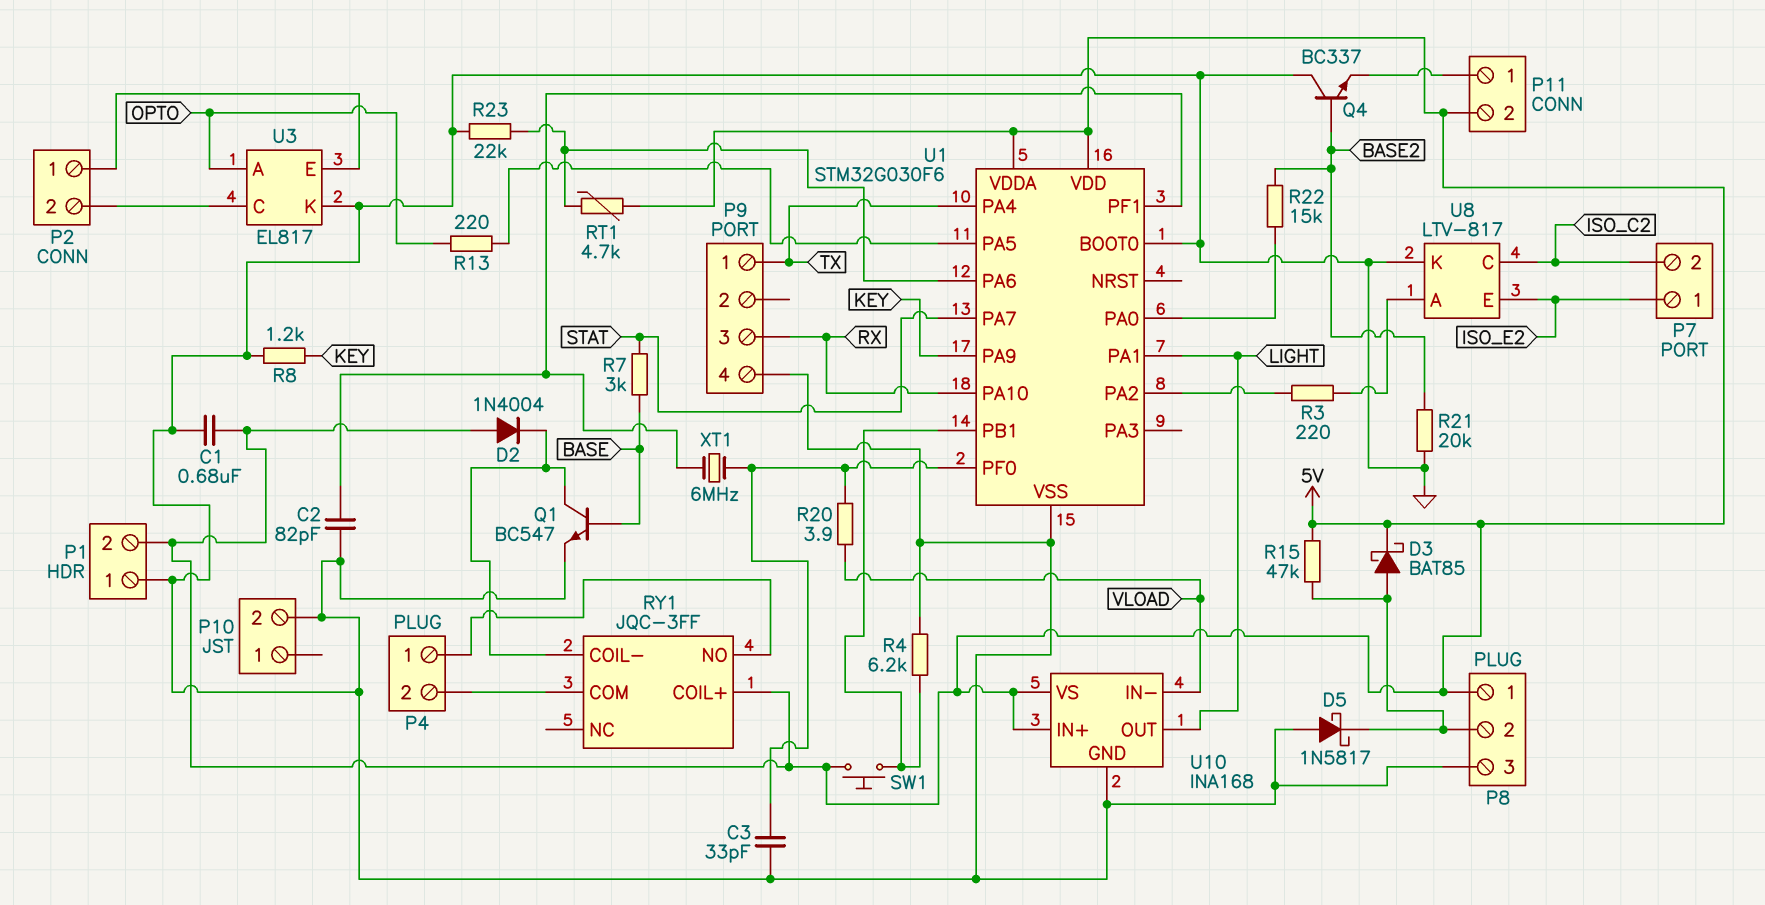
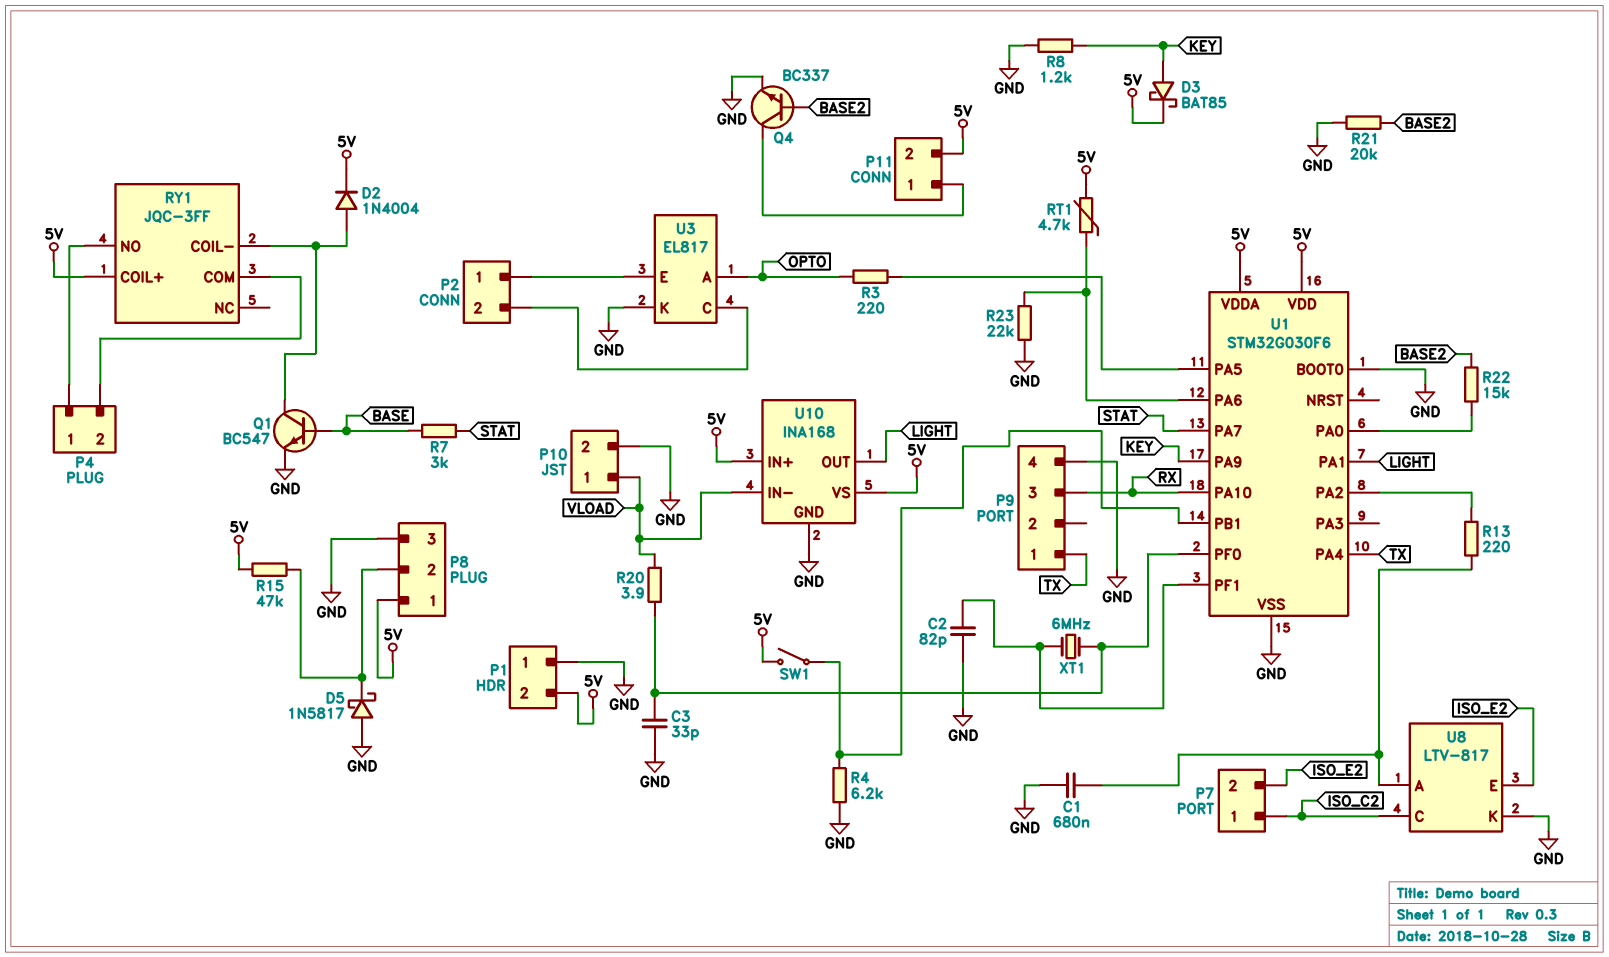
C1: 680nF (5V, GND) -> 680nF (GND, U8/A)
D2: diode 1N4004 (A 5V, K RY1/COIL-) -> diode 1N4004 (A RY1/COIL-, K 5V)
D3: schottky BAT85 (A P8/2, K 5V) -> schottky BAT85 (A KEY, K 5V)
P7 pin 1: ISO_E2 -> ISO_C2
P7 pin 2: ISO_C2 -> ISO_E2
P10 pin 1: none -> VLOAD
Q4: NPN BC337 (B BASE2, C GND, E P11/1) -> NPN BC337 (B BASE2, C P11/1, E GND)
R3: 220 (U1/PA2, U8/A) -> 220 (OPTO, U1/PA5)
R13: 220 (OPTO, U1/PA5) -> 220 (U1/PA2, U8/A)
SW1: button (5V, U1/PB1) -> switch (5V, U1/PB1)

